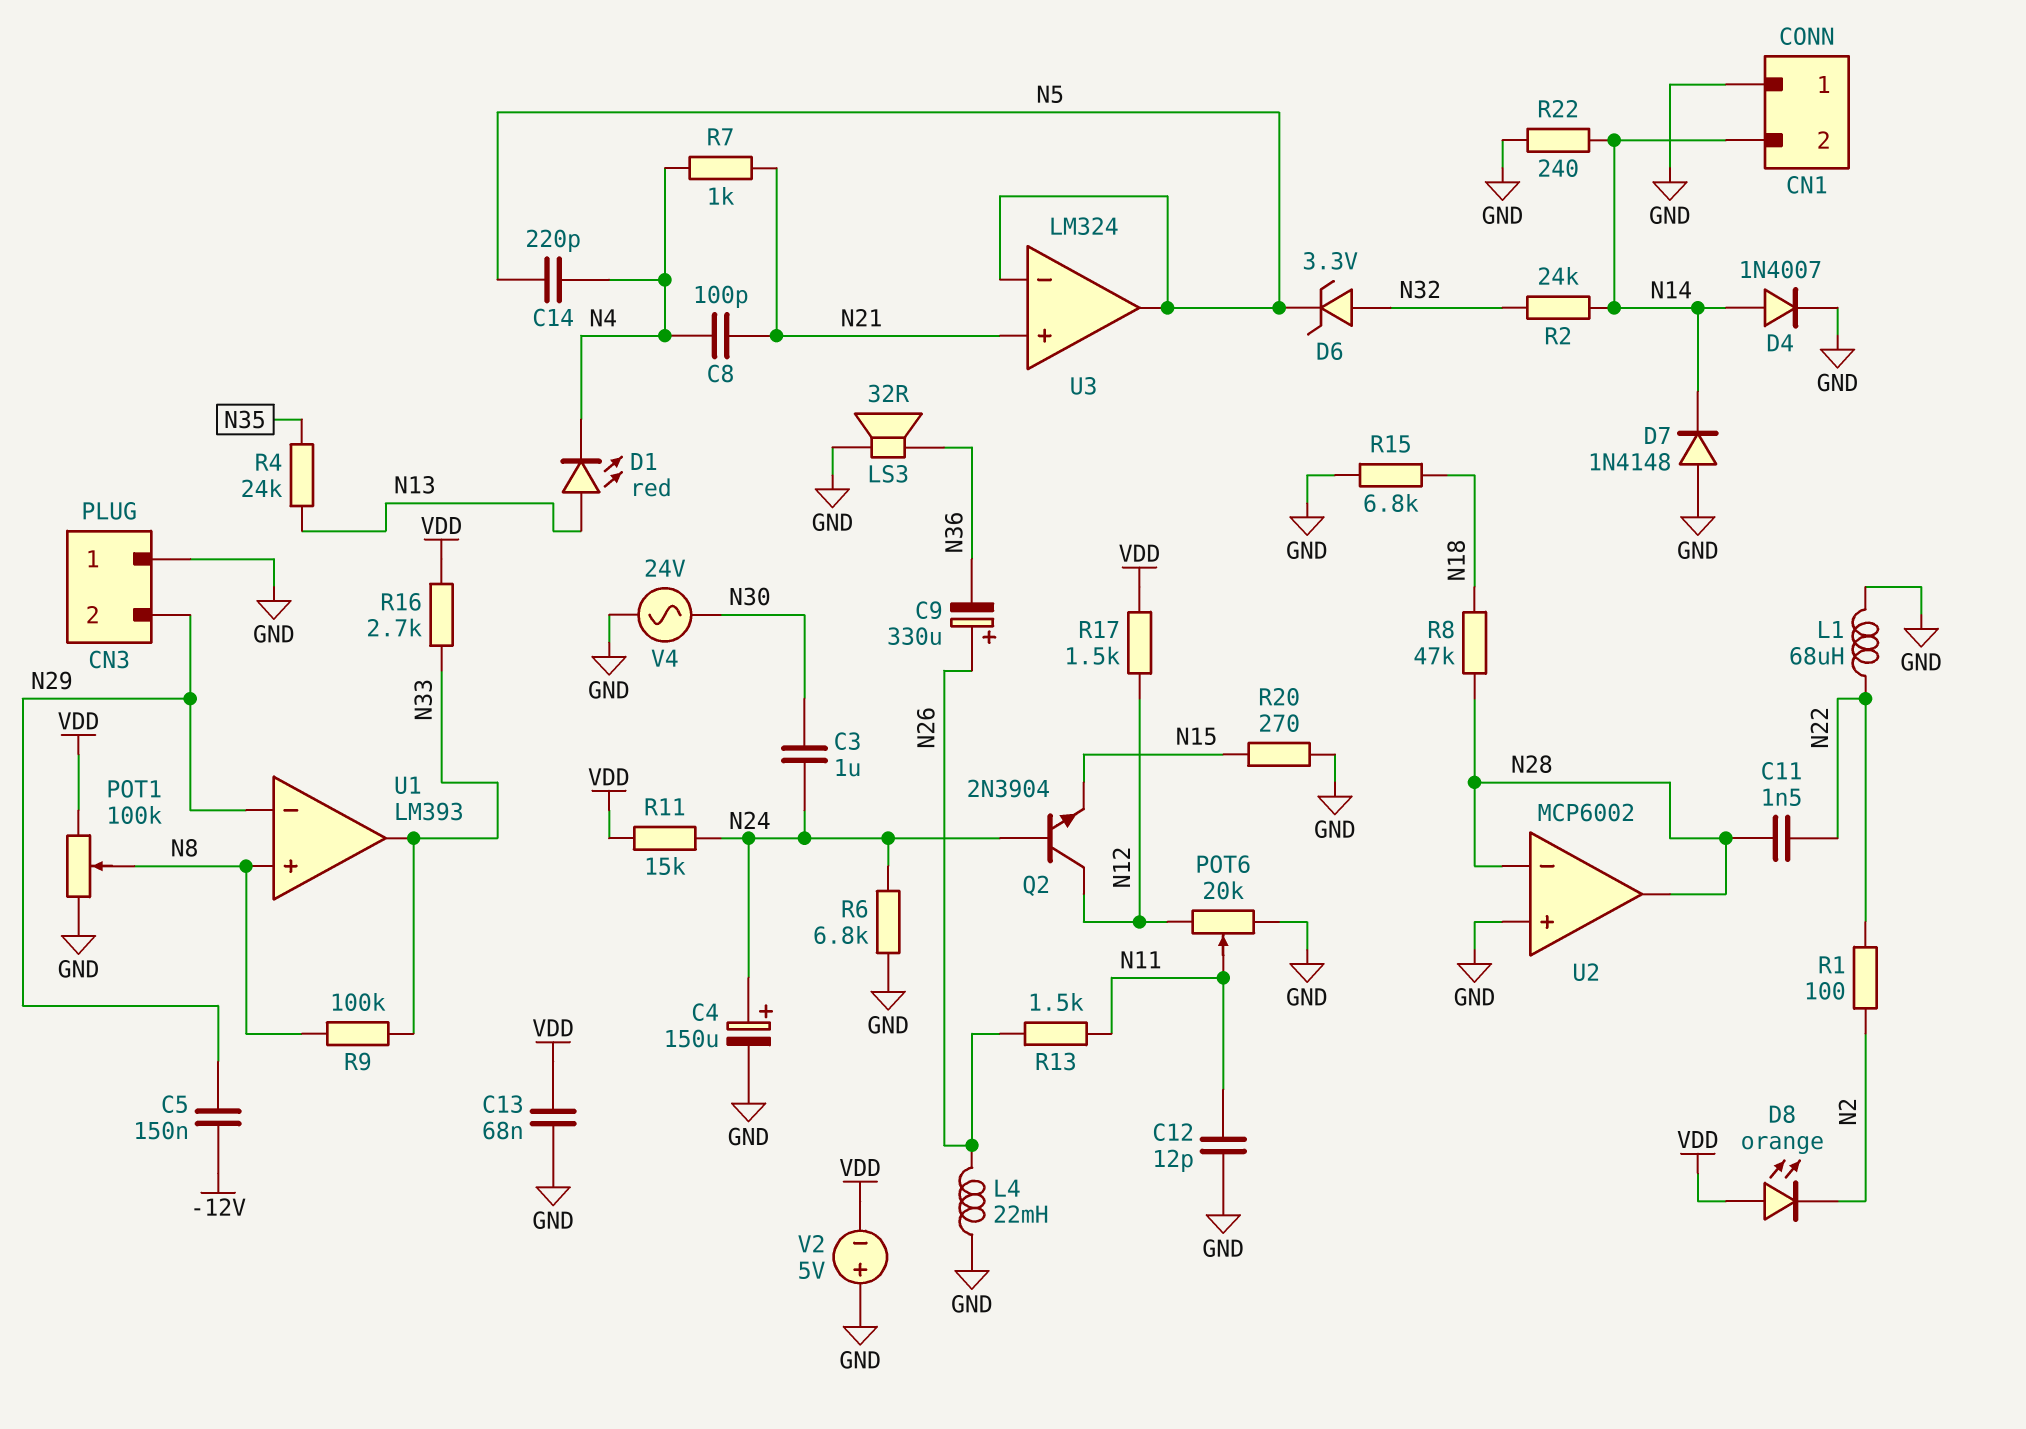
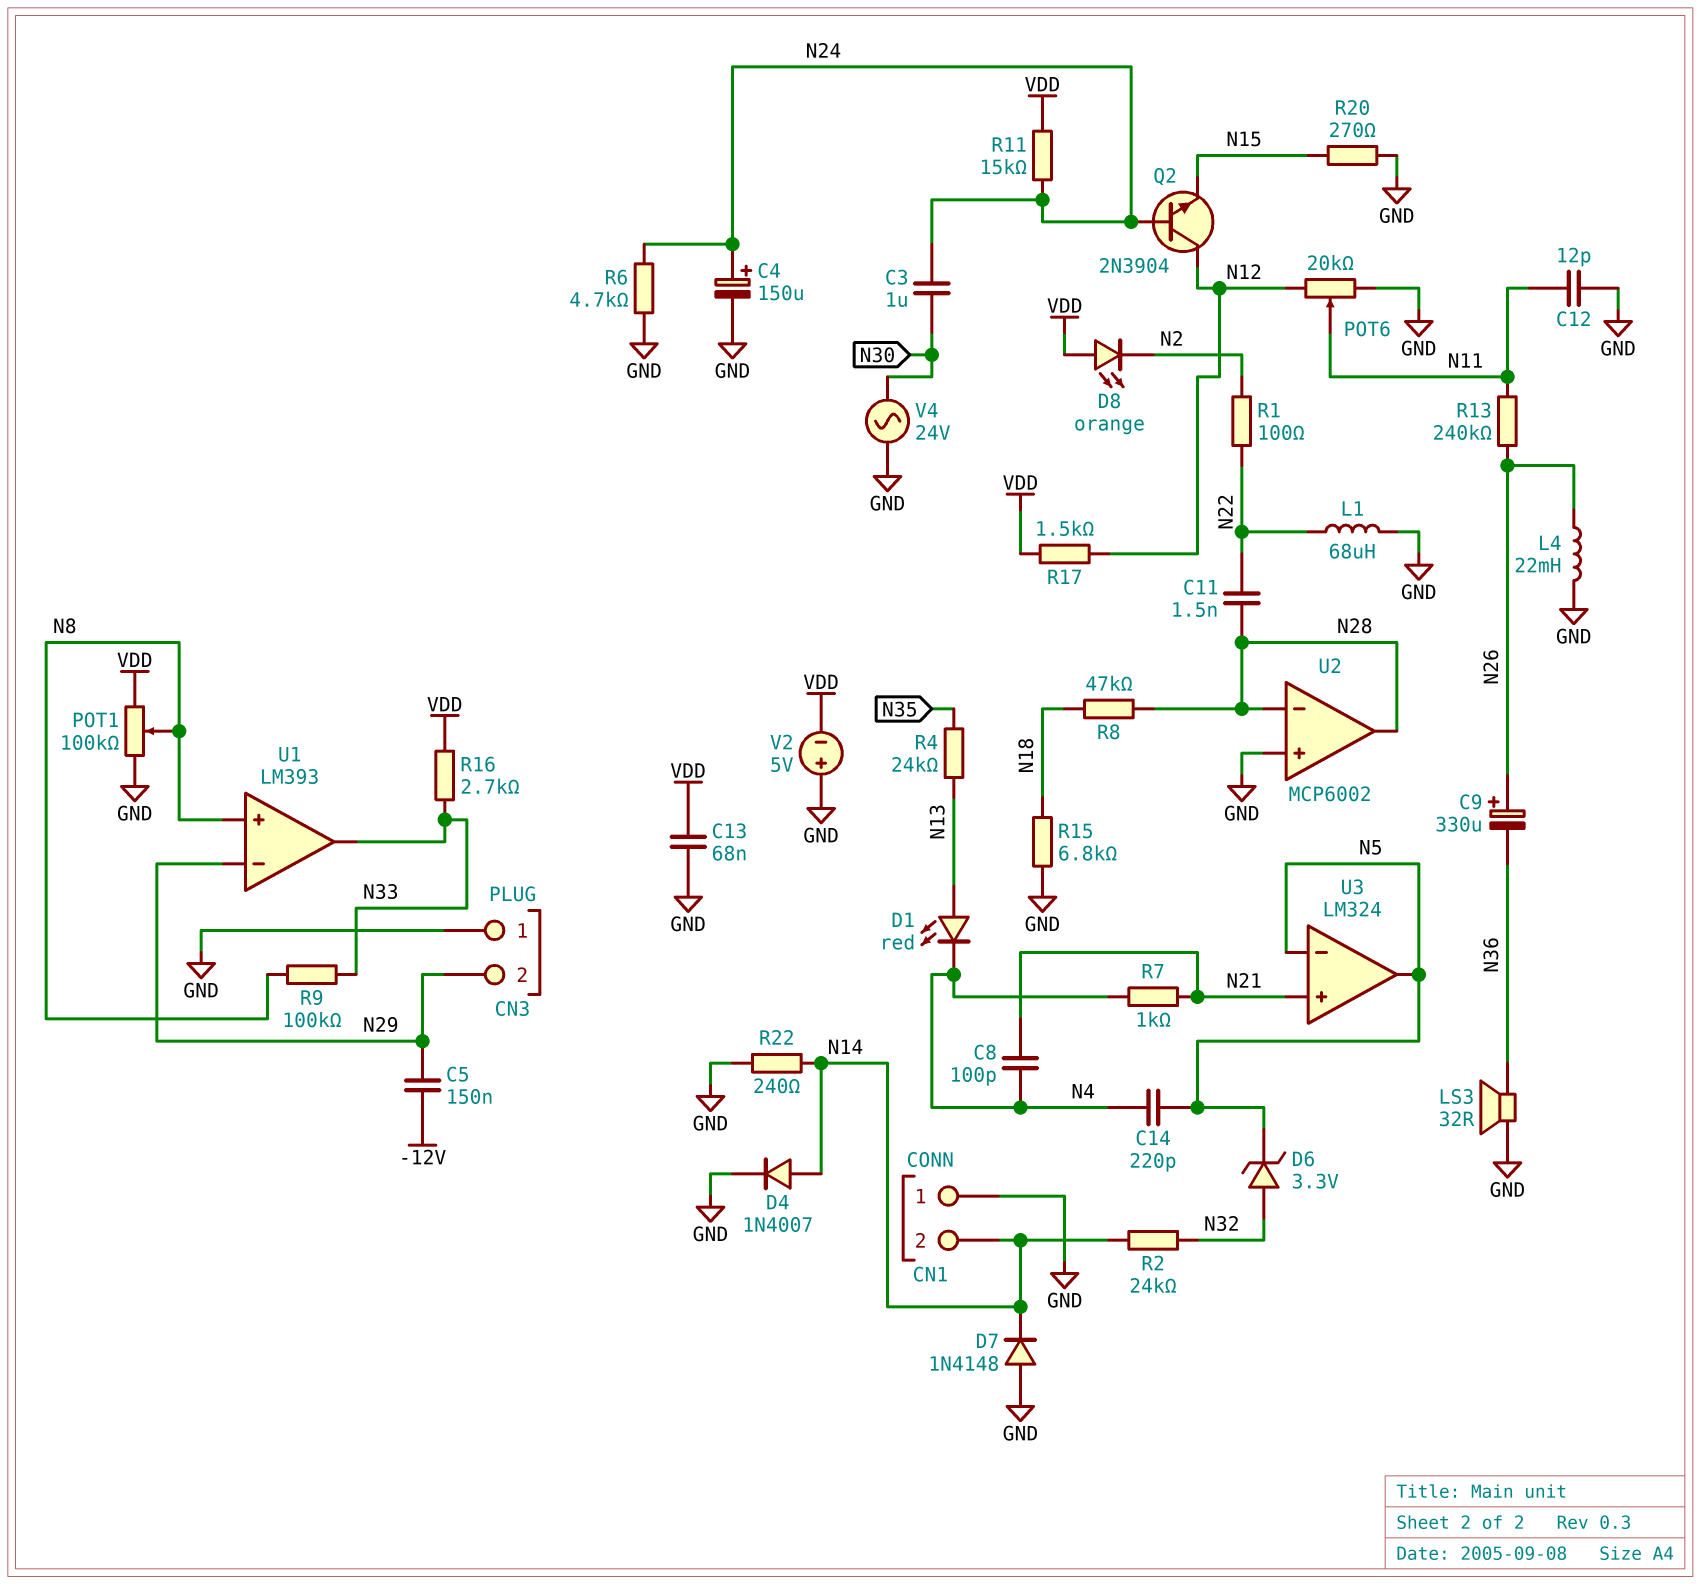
R6: 6.8k (GND, N24) -> 4.7k (GND, N24)
R13: 1.5k (N11, N26) -> 240k (N11, N26)

